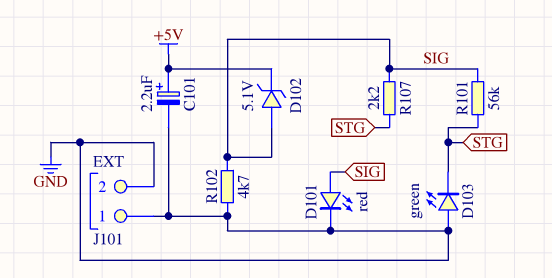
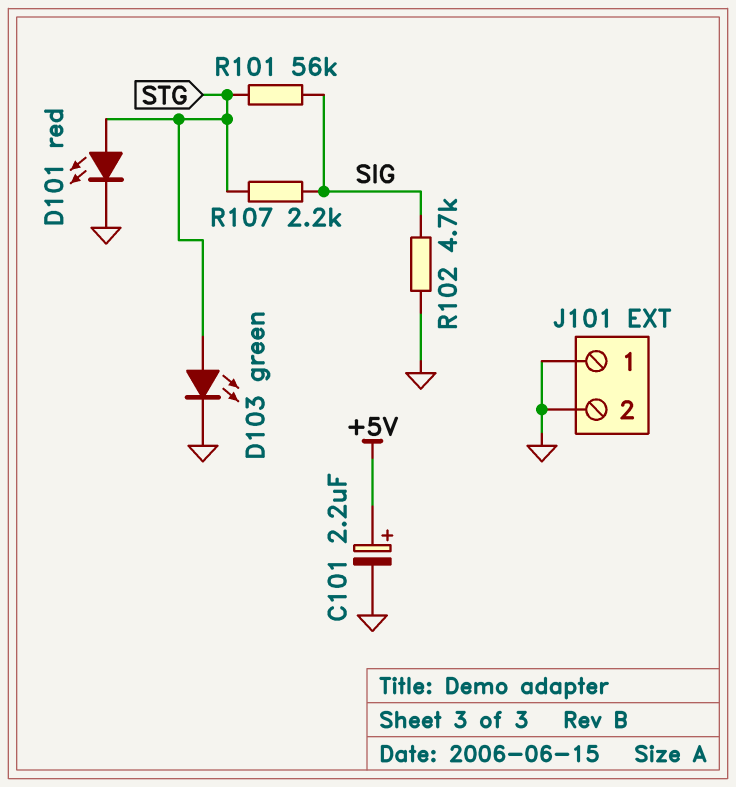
D101: LED red (A SIG, K GND) -> LED red (A STG, K GND)
D102: zener 5.1V (A SIG, K +5V) -> none
D103: LED green (A GND, K STG) -> LED green (A STG, K GND)

